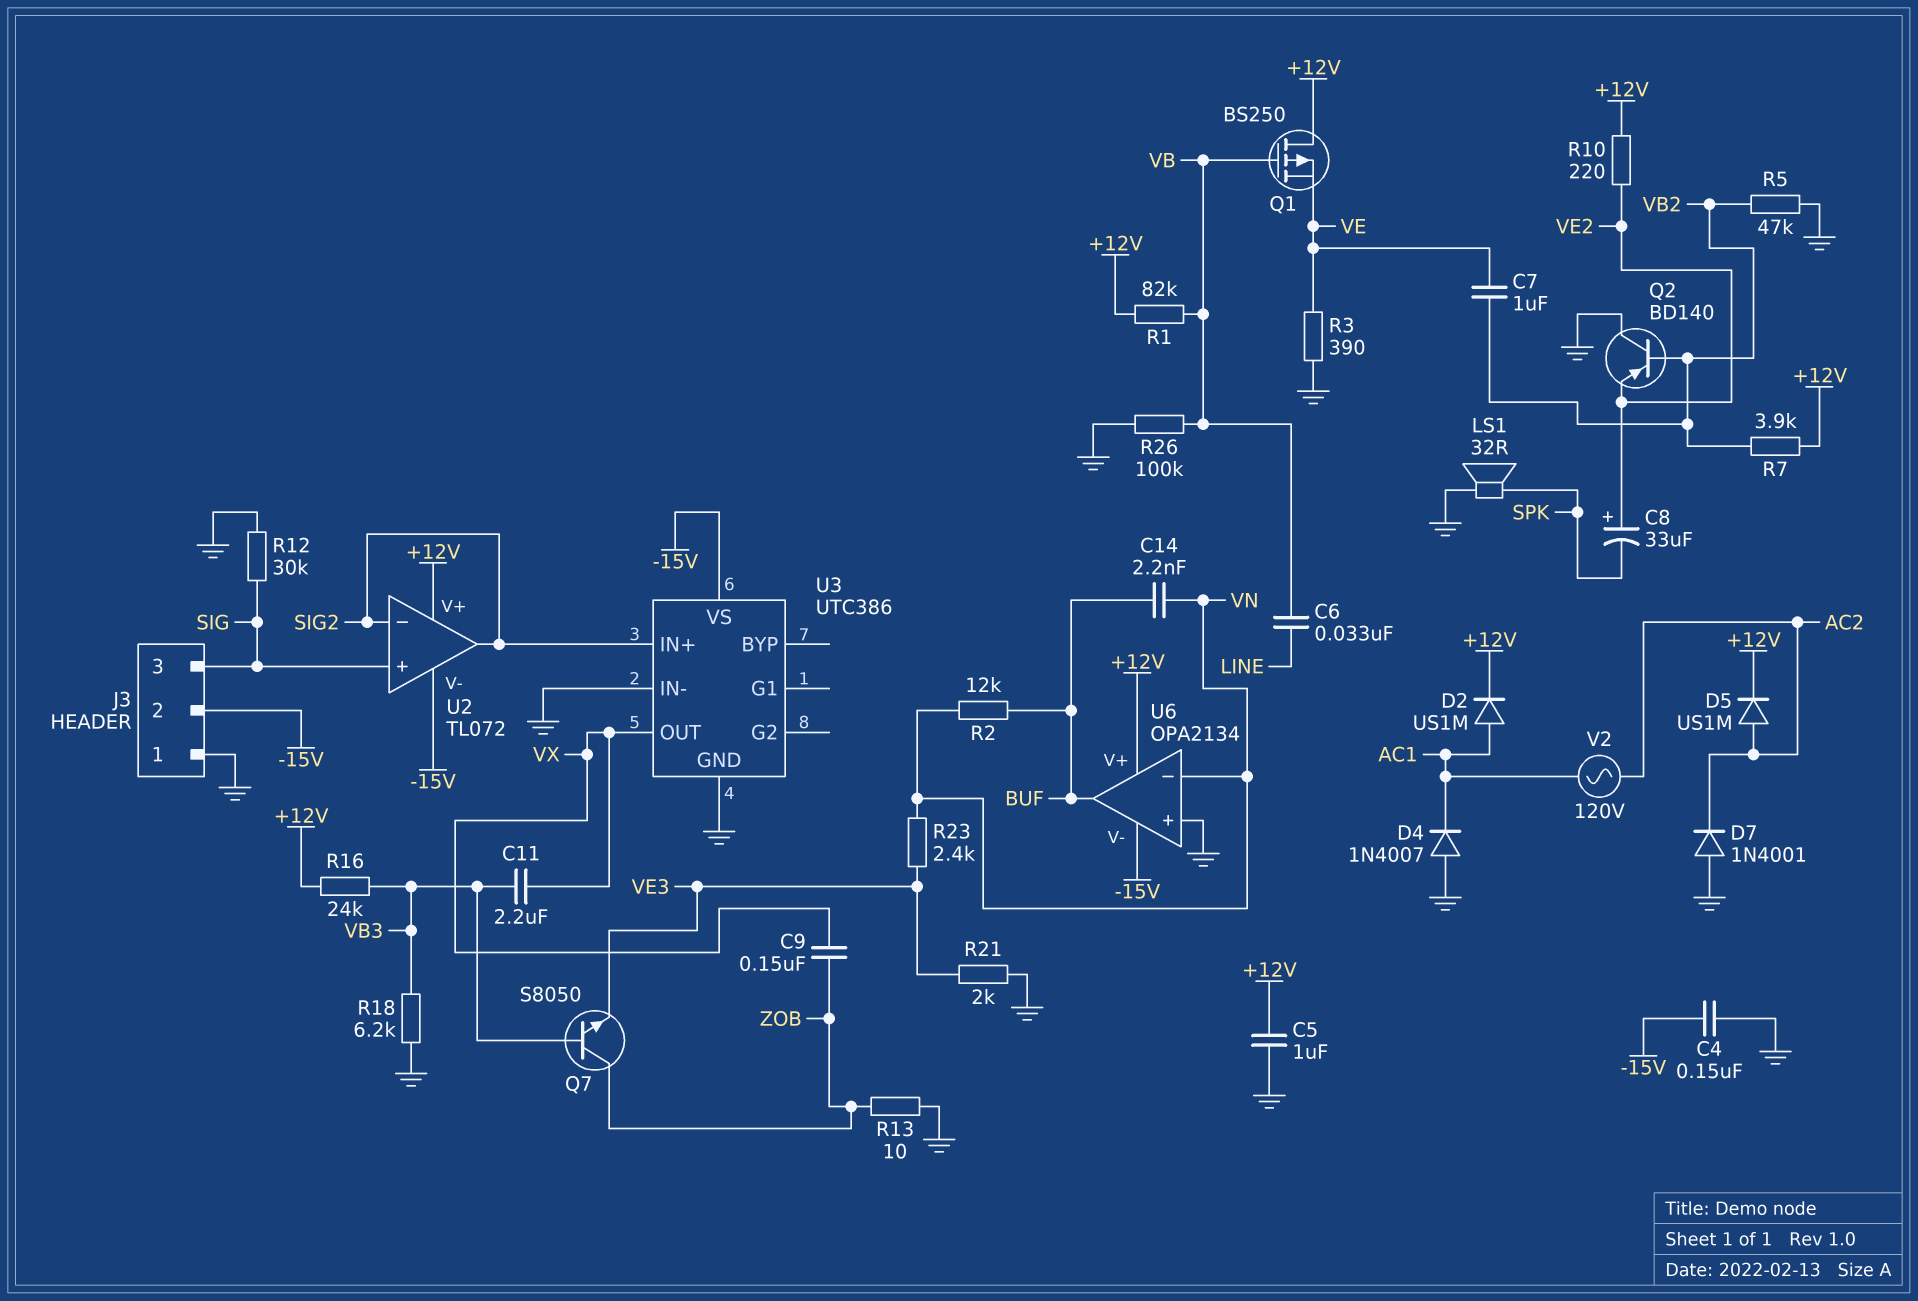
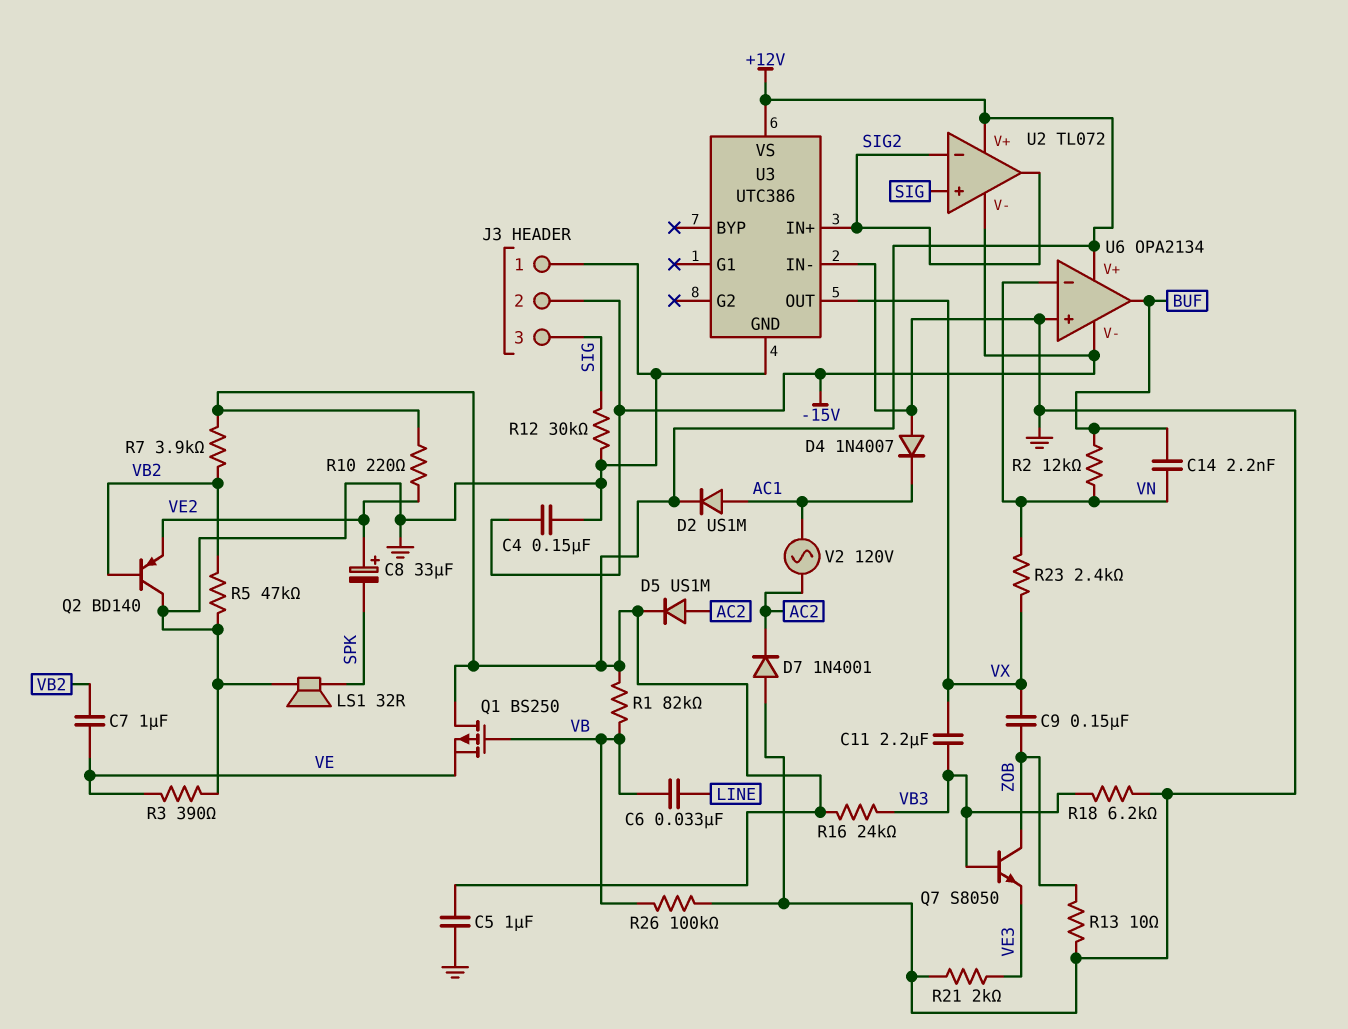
R23: 2.4k (VE3, VN) -> 2.4k (VN, VX)
U3 pin VS: -15V -> +12V

